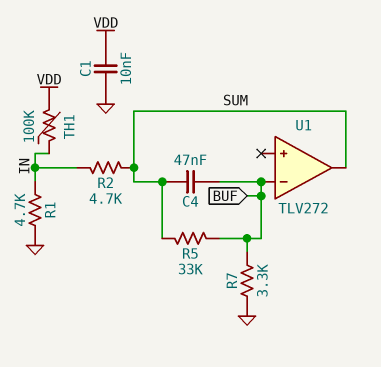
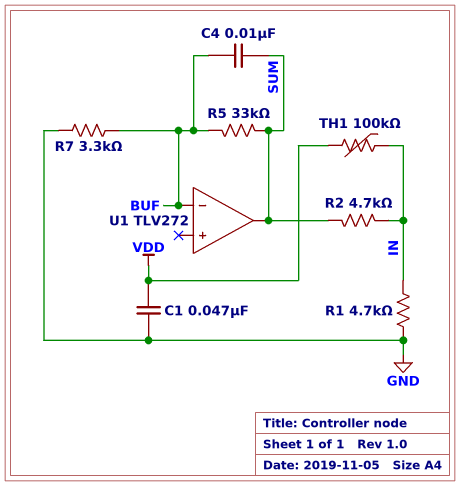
C1: 10nF (GND, VDD) -> 47nF (GND, VDD)
C4: 47nF (BUF, SUM) -> 10nF (BUF, SUM)

